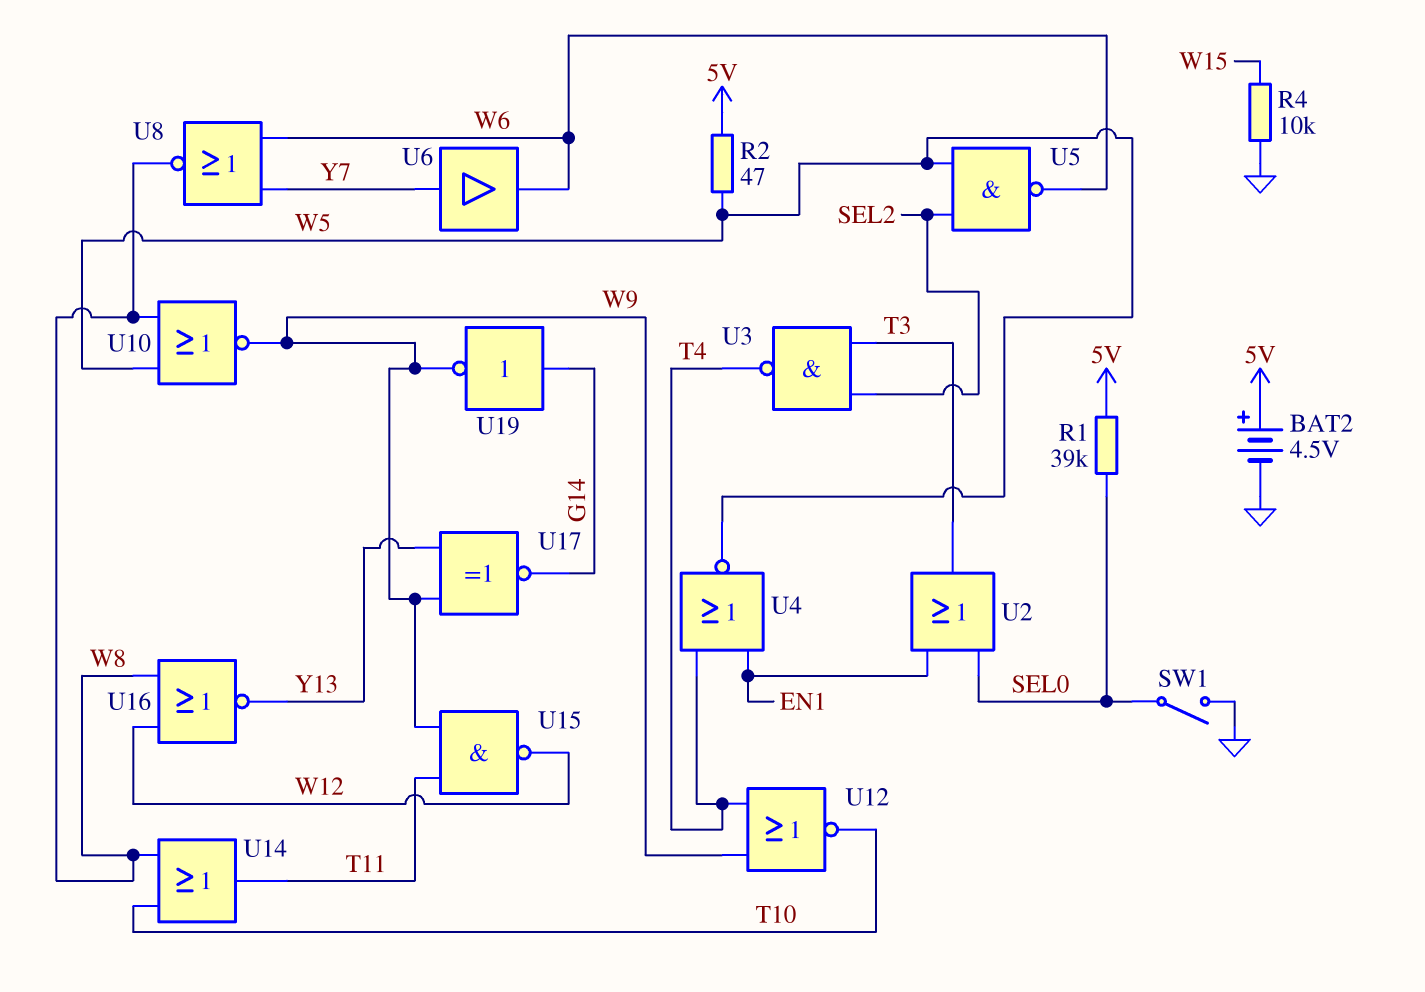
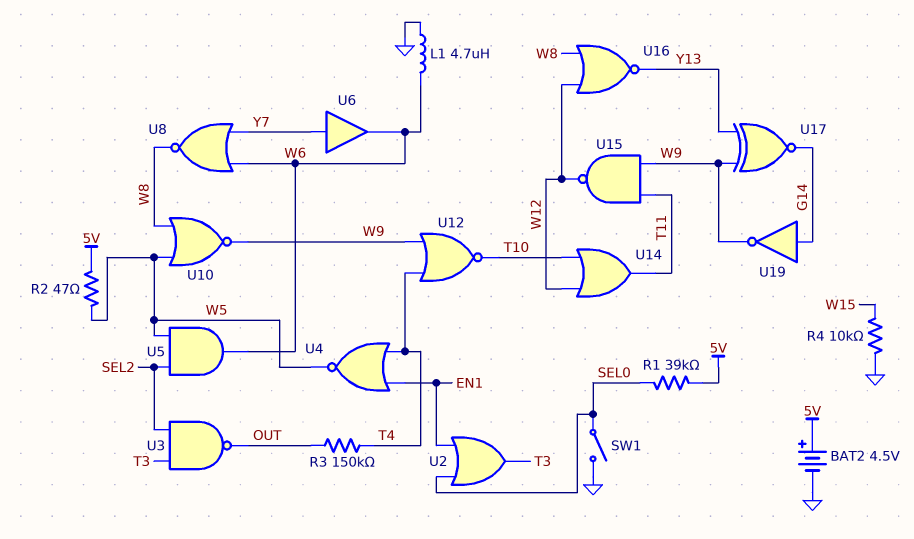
L1: none -> 4.7uH (GND, W6)
R3: none -> 150k (OUT, T4)
U3: NAND (in SEL2, in T3, out T4) -> NAND (in SEL2, in T3, out OUT)
U5: NAND (in SEL2, in W5, out W6) -> AND (in SEL2, in W5, out W6)
U14: OR (in T10, in W8, out T11) -> OR (in T10, in W12, out T11)

